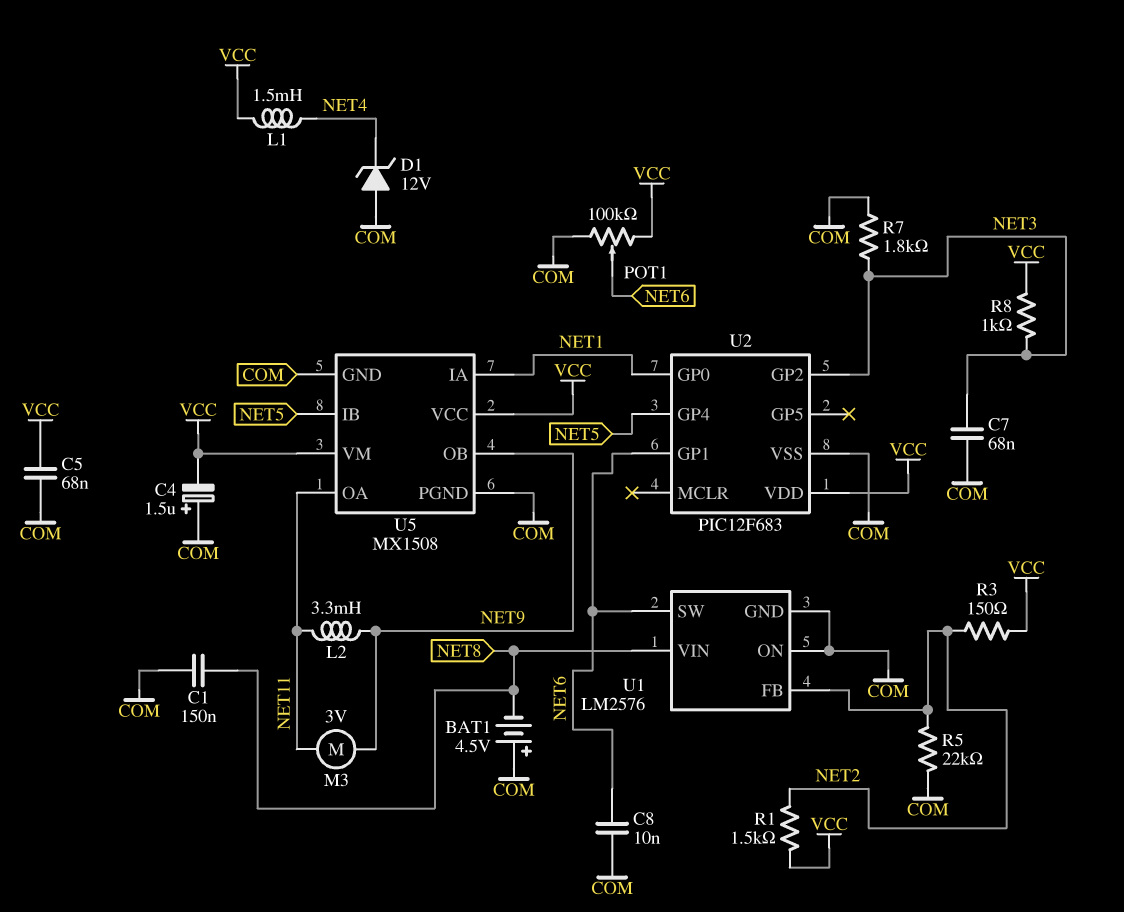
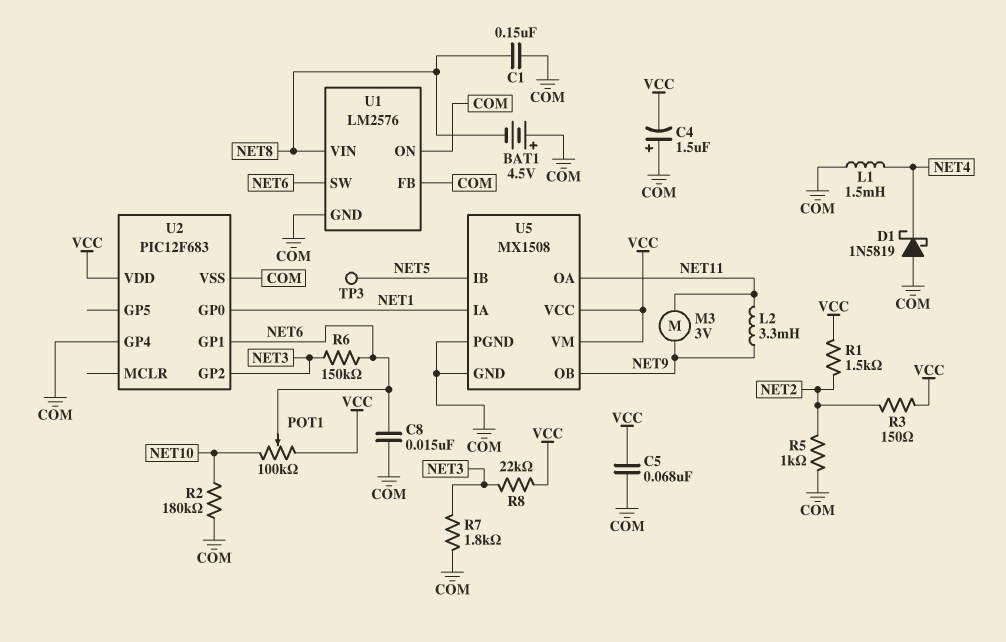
C7: 68nF (COM, NET3) -> none
C8: 10nF (COM, NET6) -> 15nF (COM, NET6)
D1: zener 12V (A COM, K NET4) -> schottky 1N5819 (A COM, K NET4)
L1: 1.5mH (NET4, VCC) -> 1.5mH (COM, NET4)
POT1: 100k (COM, VCC, wiper NET6) -> 100k (NET10, VCC, wiper NET6)
R2: none -> 180k (COM, NET10)
R5: 22k (COM, NET2) -> 1k (COM, NET2)
R6: none -> 150k (NET3, NET6)
R8: 1k (NET3, VCC) -> 22k (NET3, VCC)
TP3: none -> test point (NET5)
U1 pin FB: NET2 -> COM
U2 pin GP4: NET5 -> COM

